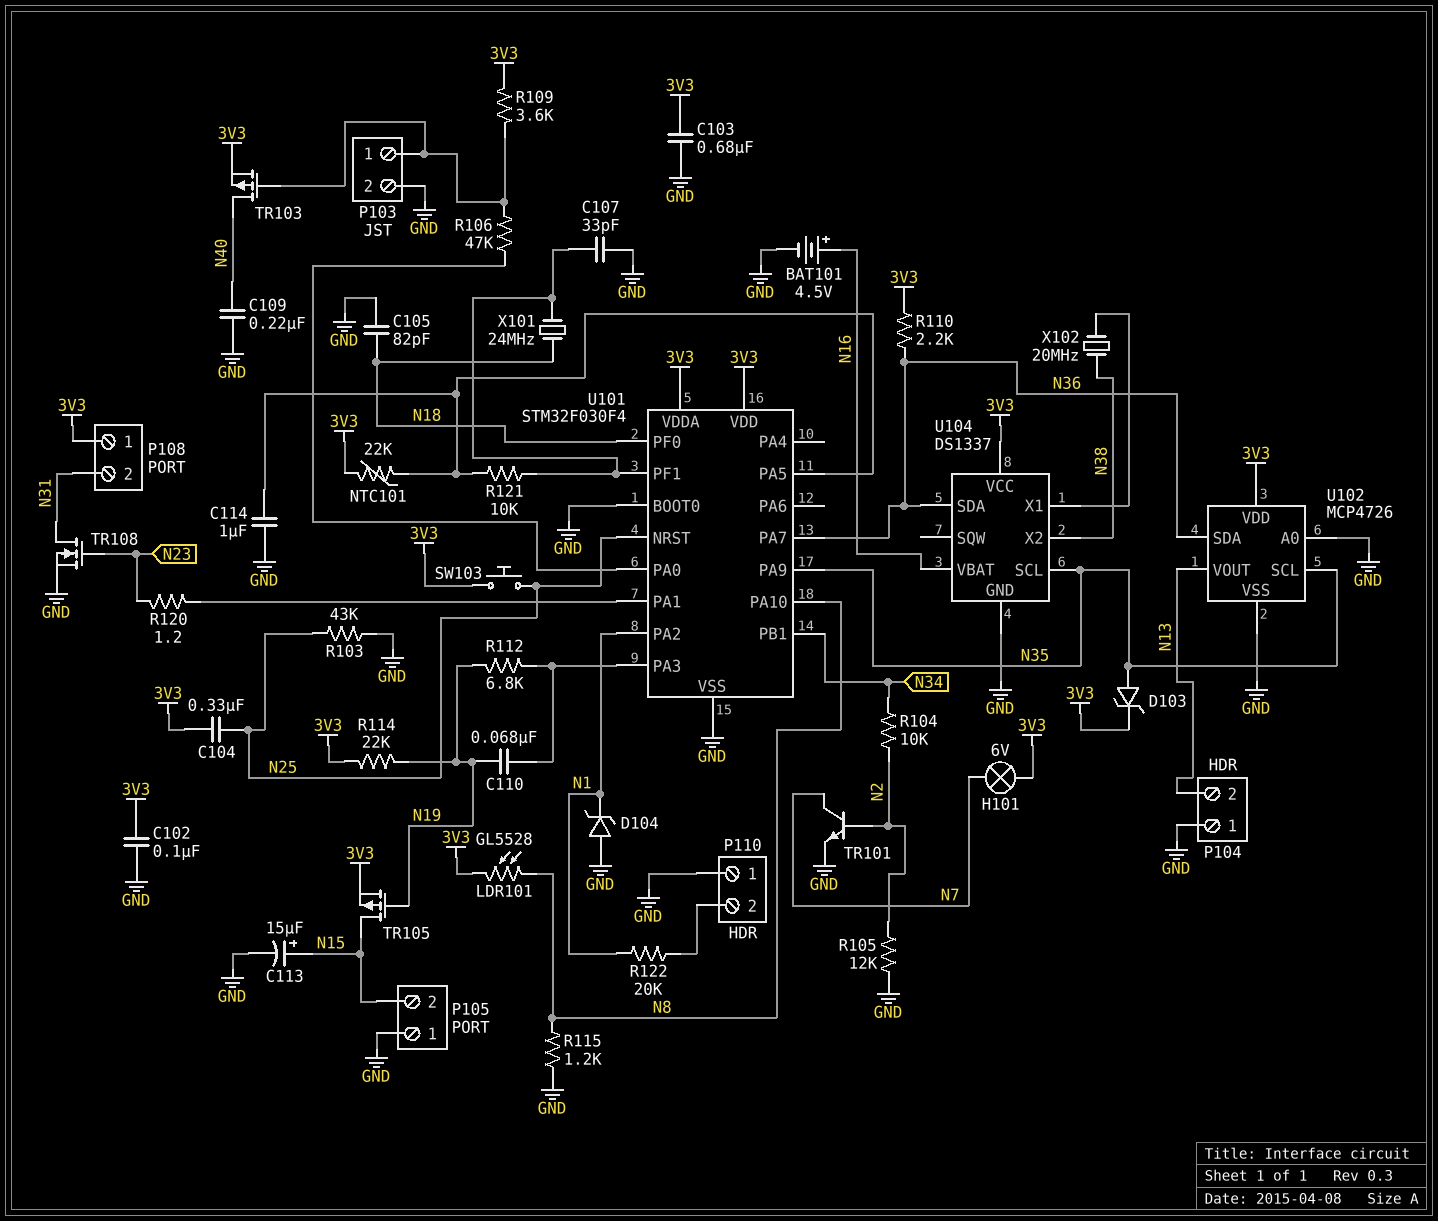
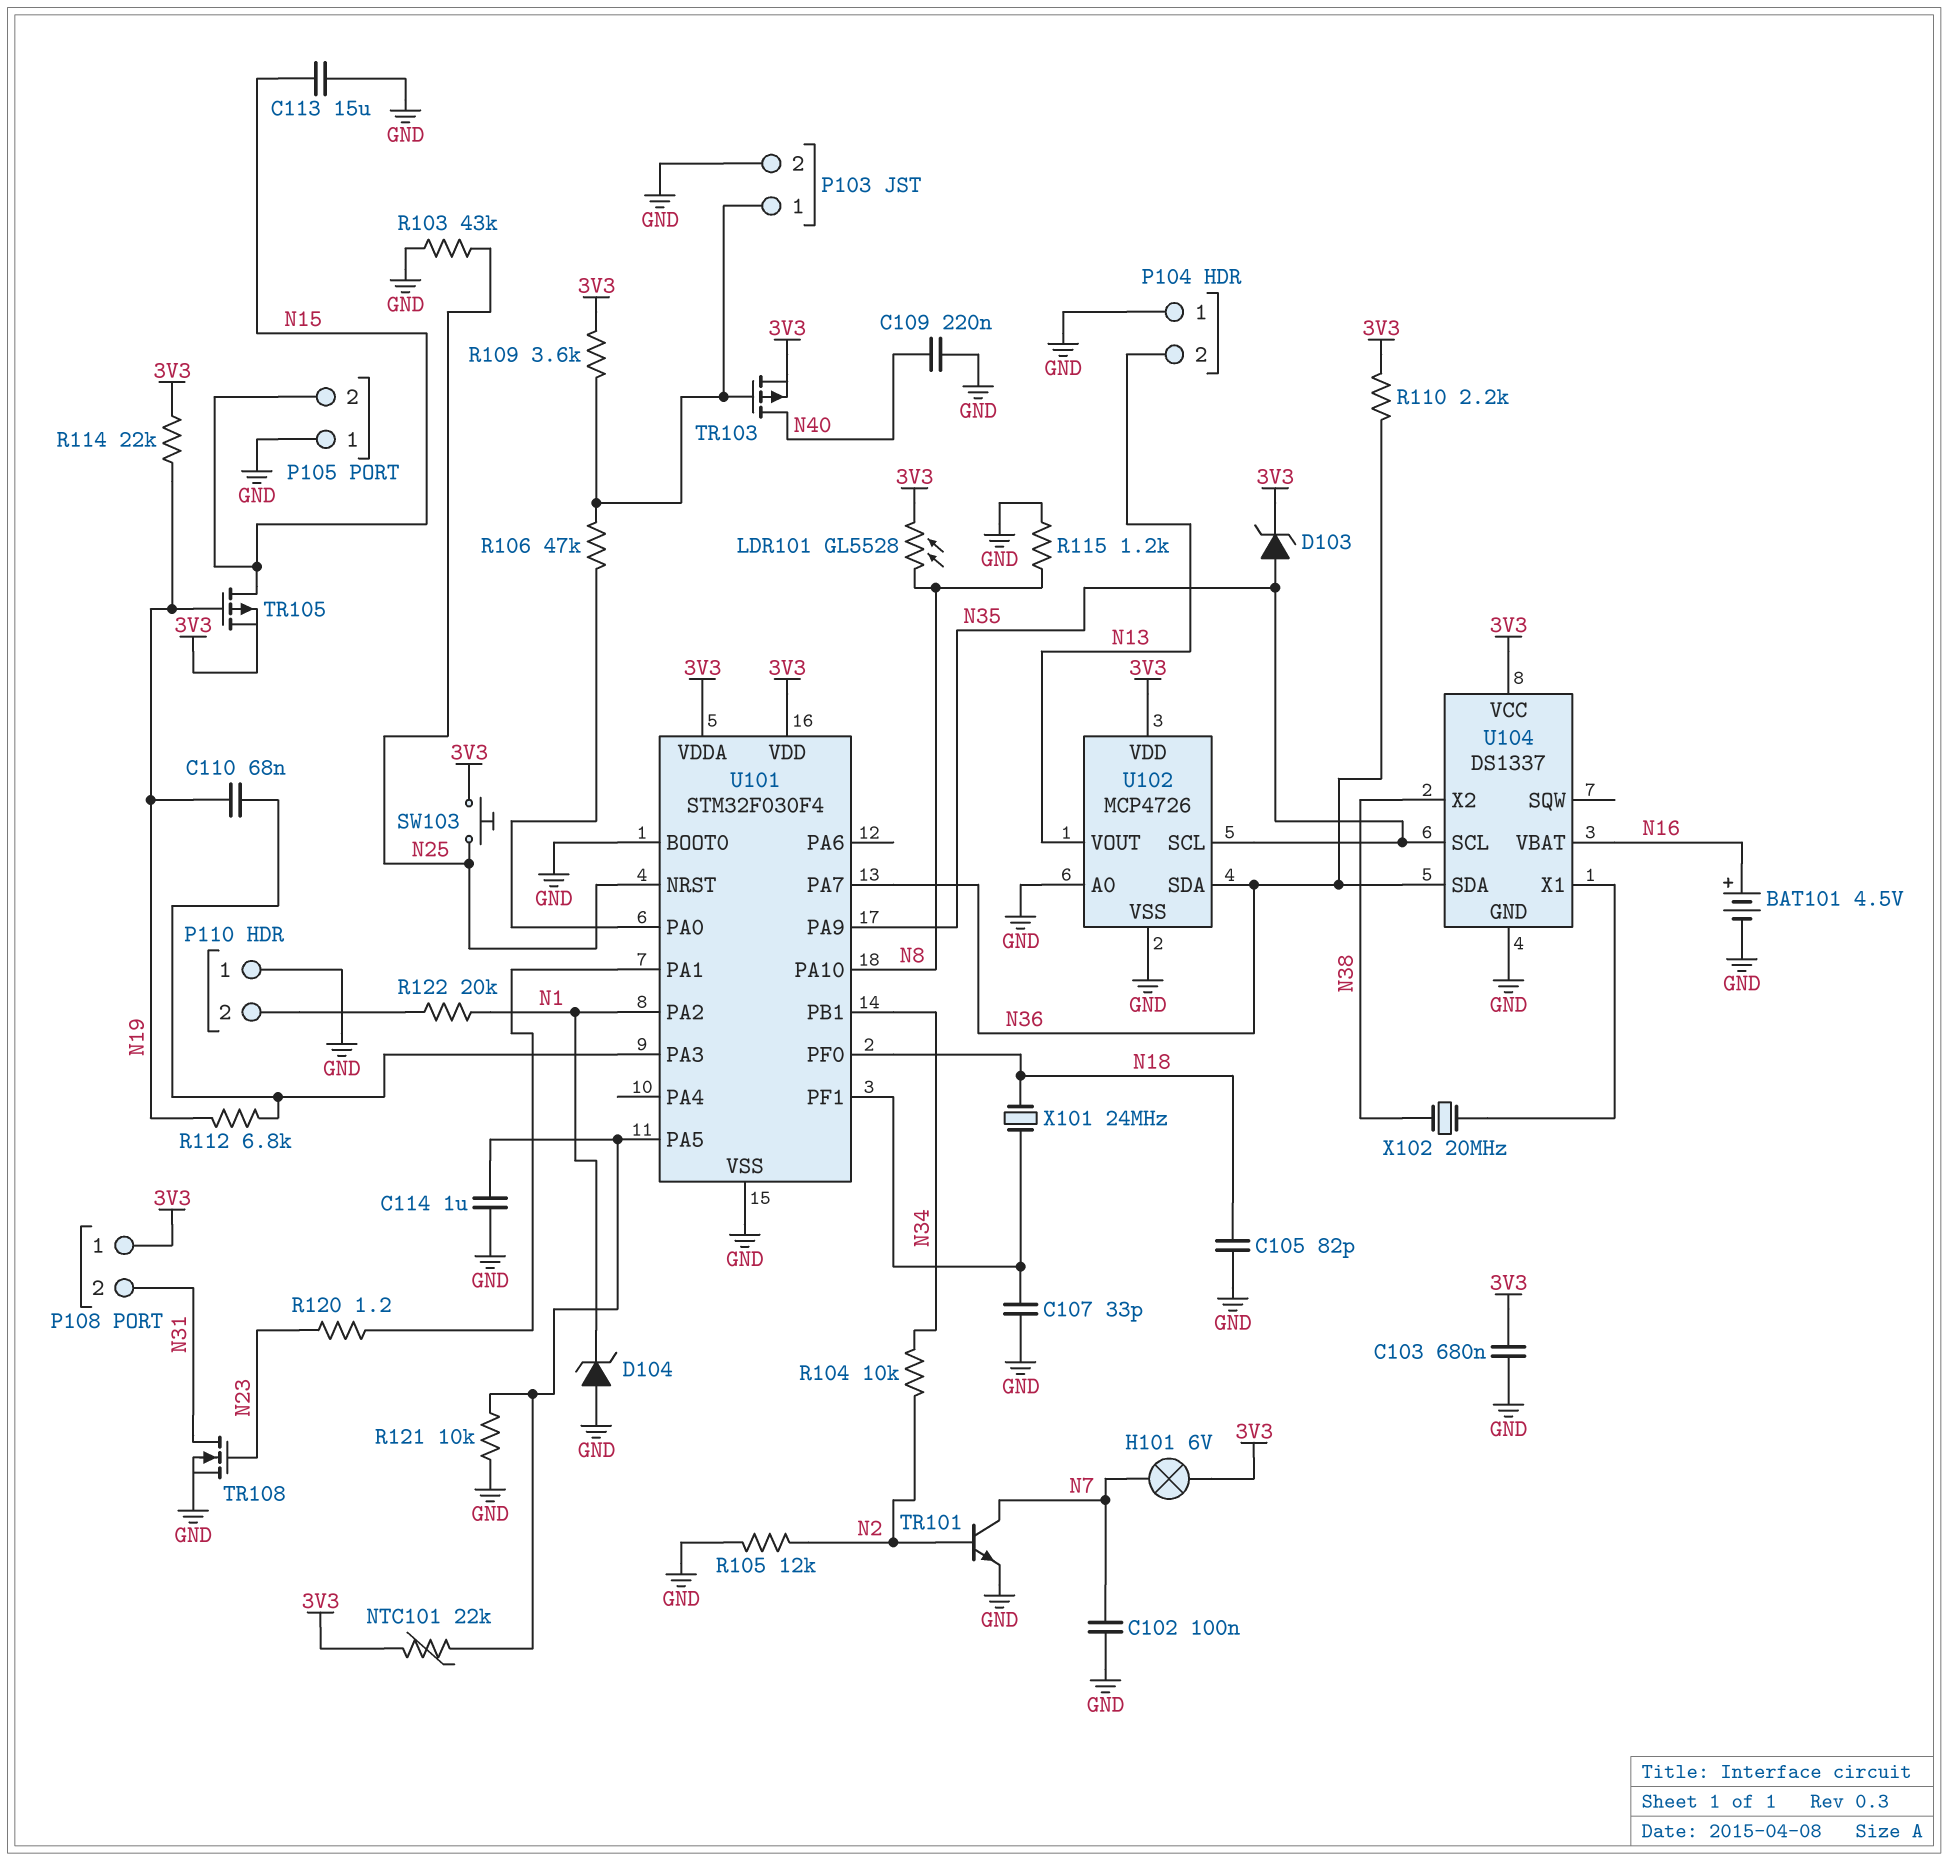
C102: 100nF (3V3, GND) -> 100nF (GND, N7)
C104: 330nF (3V3, N25) -> none
C113: 15uF (plus N15, minus GND) -> 15uF (GND, N15)
R121: 10k (U101/PA5, U101/PF1) -> 10k (GND, U101/PA5)

